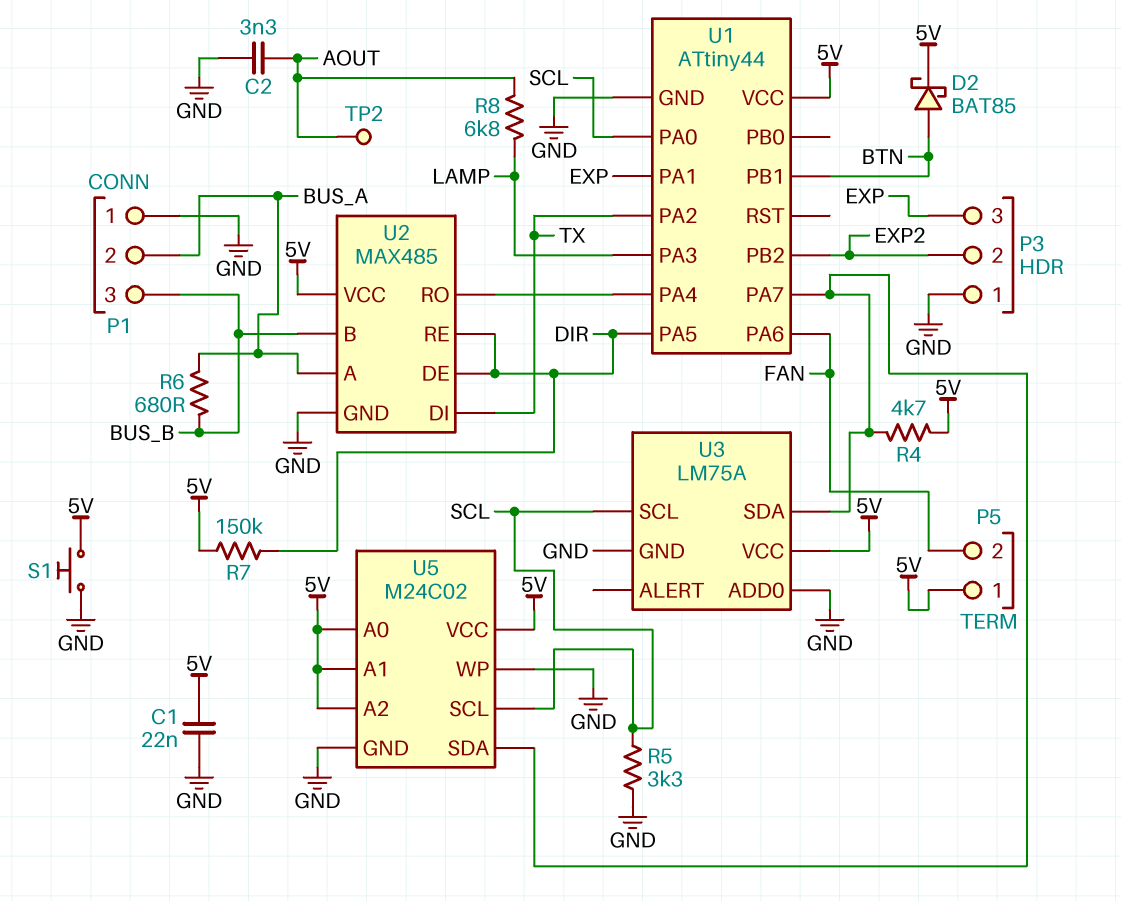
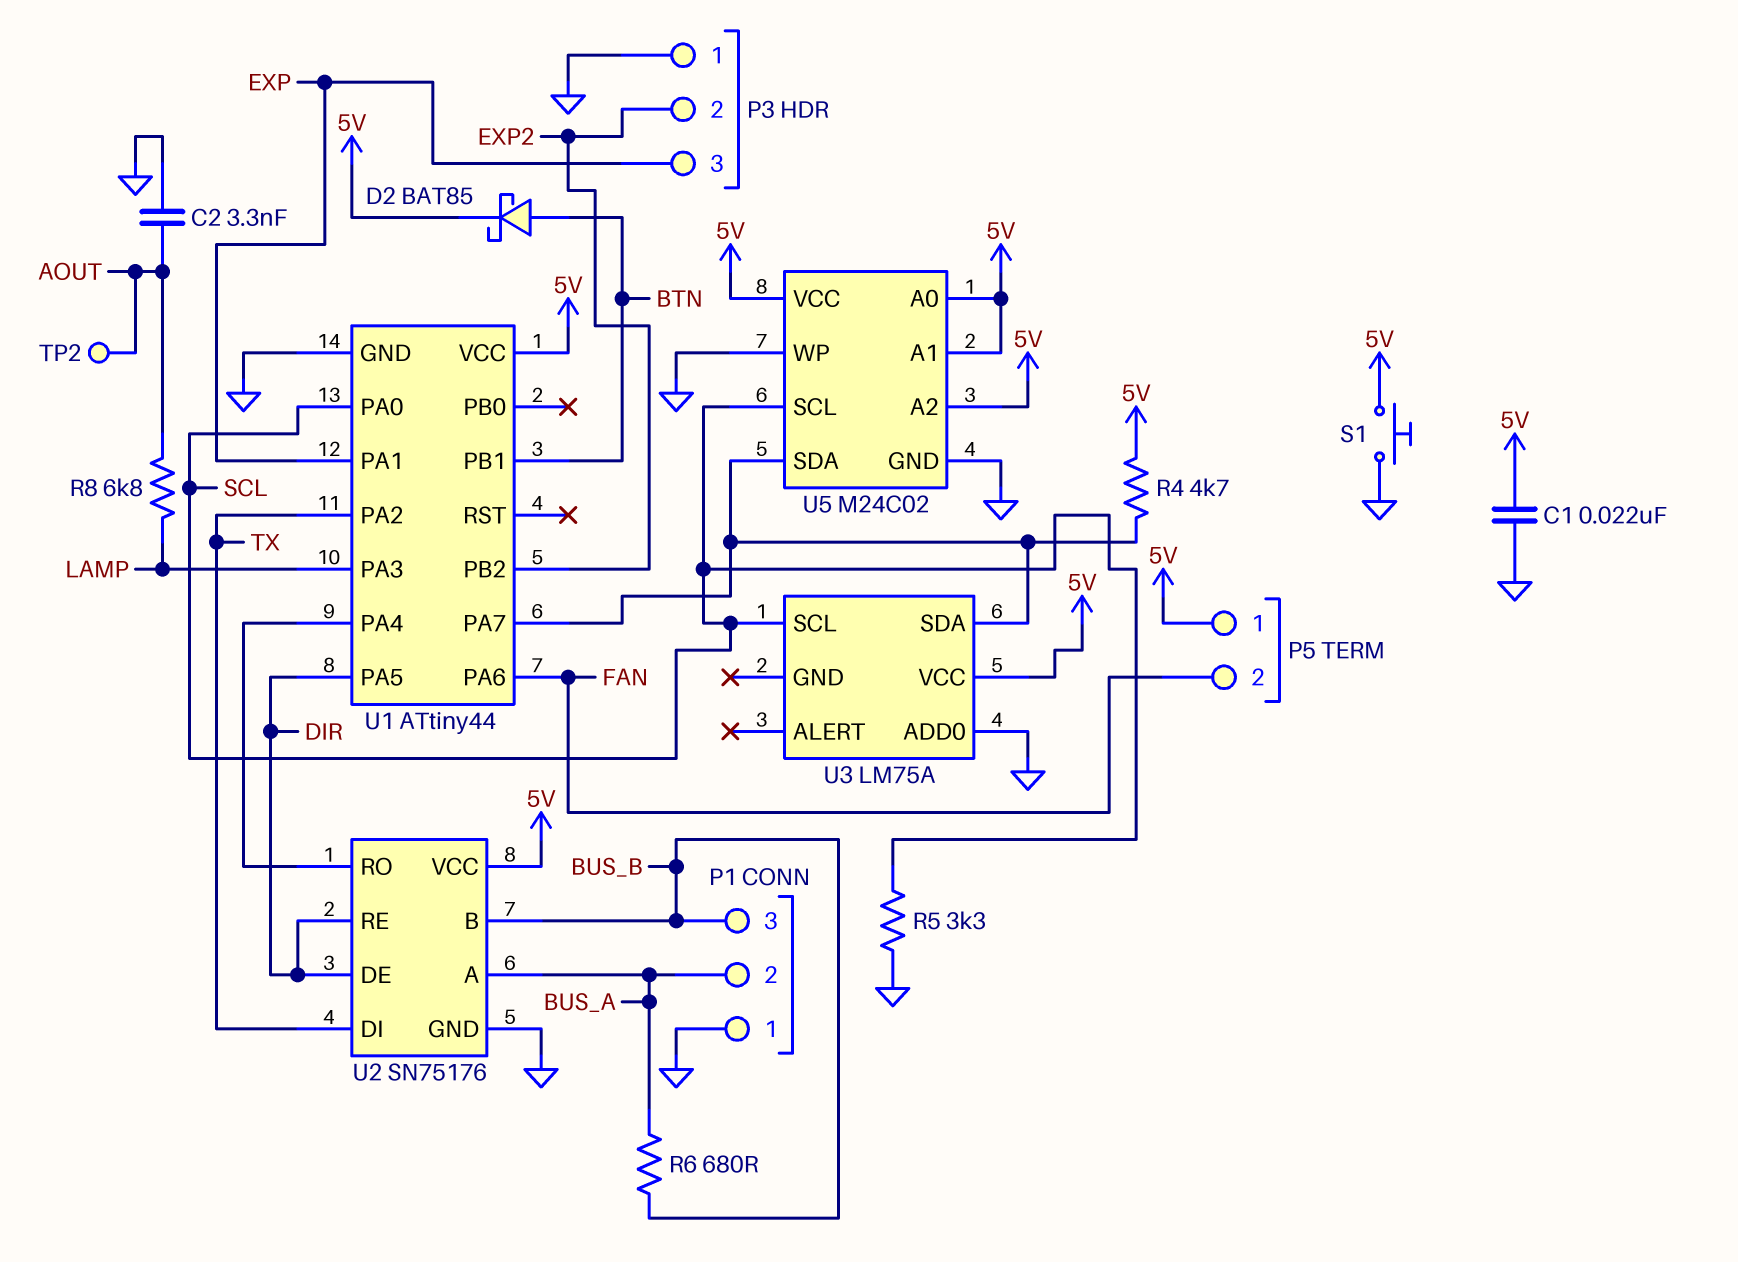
R7: 150k (5V, DIR) -> none
U2: MAX485 -> SN75176
U3 pin GND: GND -> none

